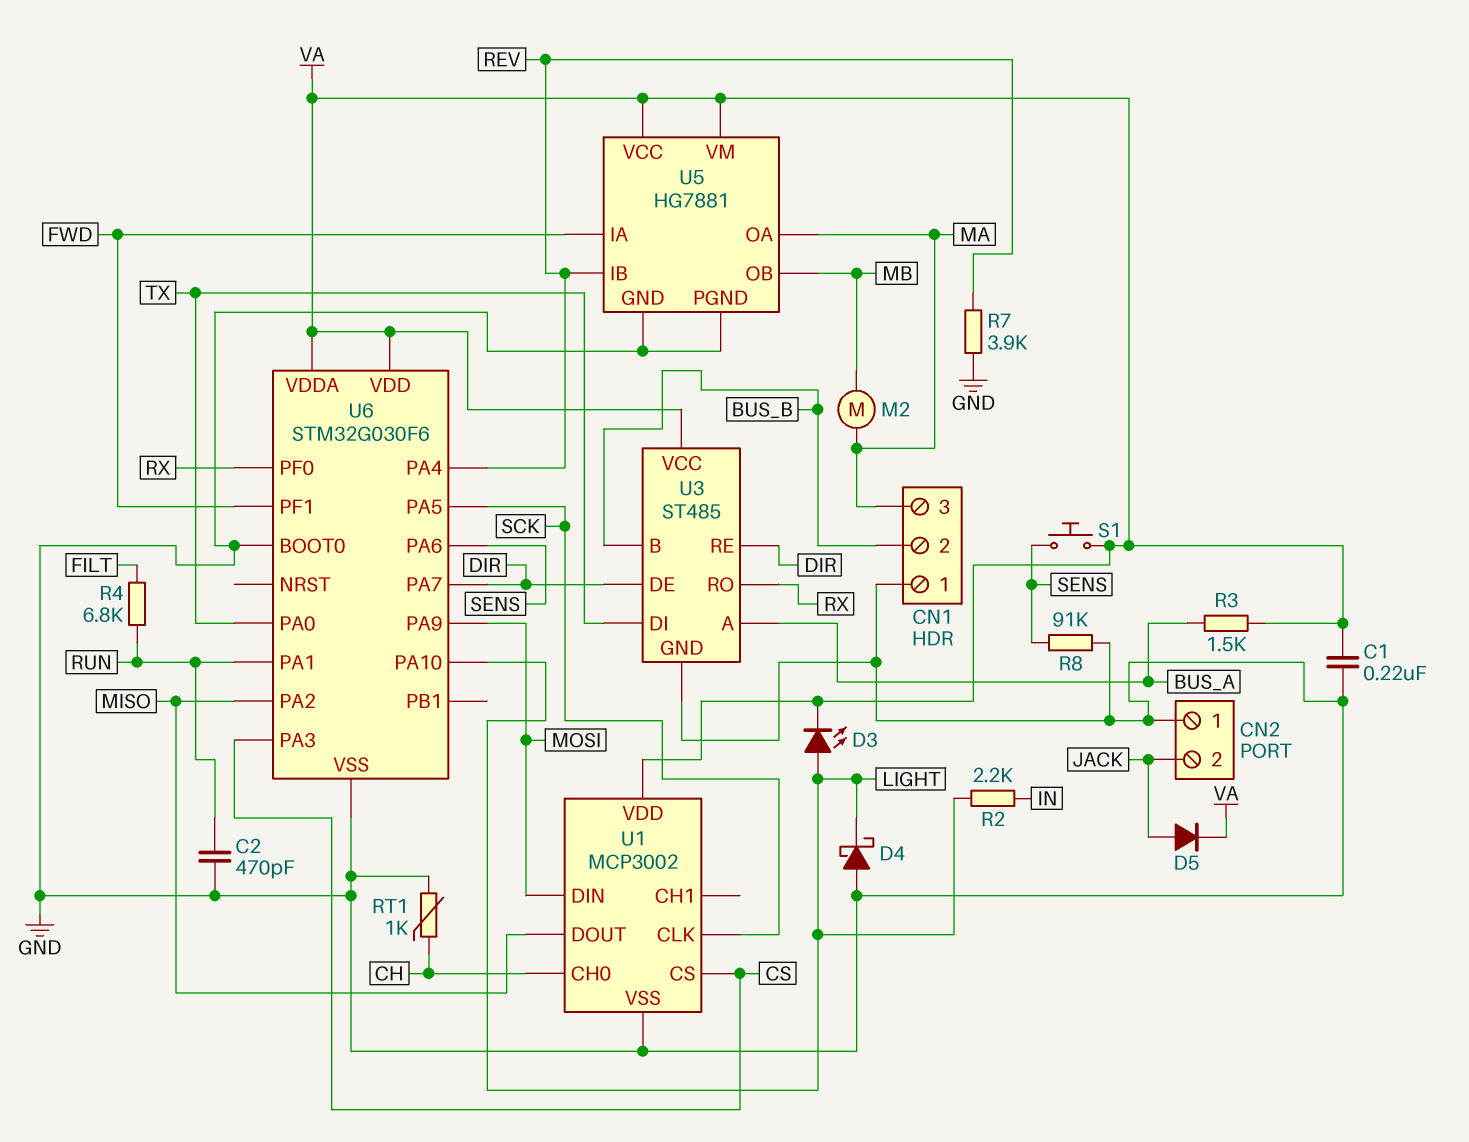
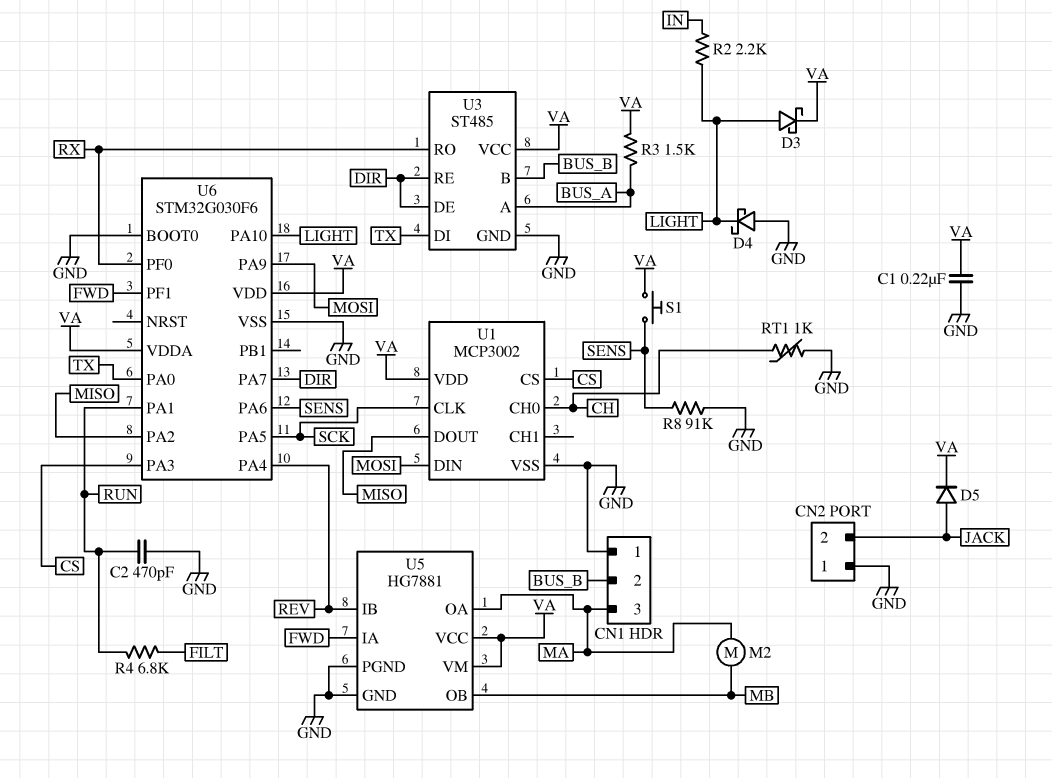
D3: LED (A LIGHT, K VA) -> schottky (A LIGHT, K VA)
R7: 3.9k (GND, REV) -> none

